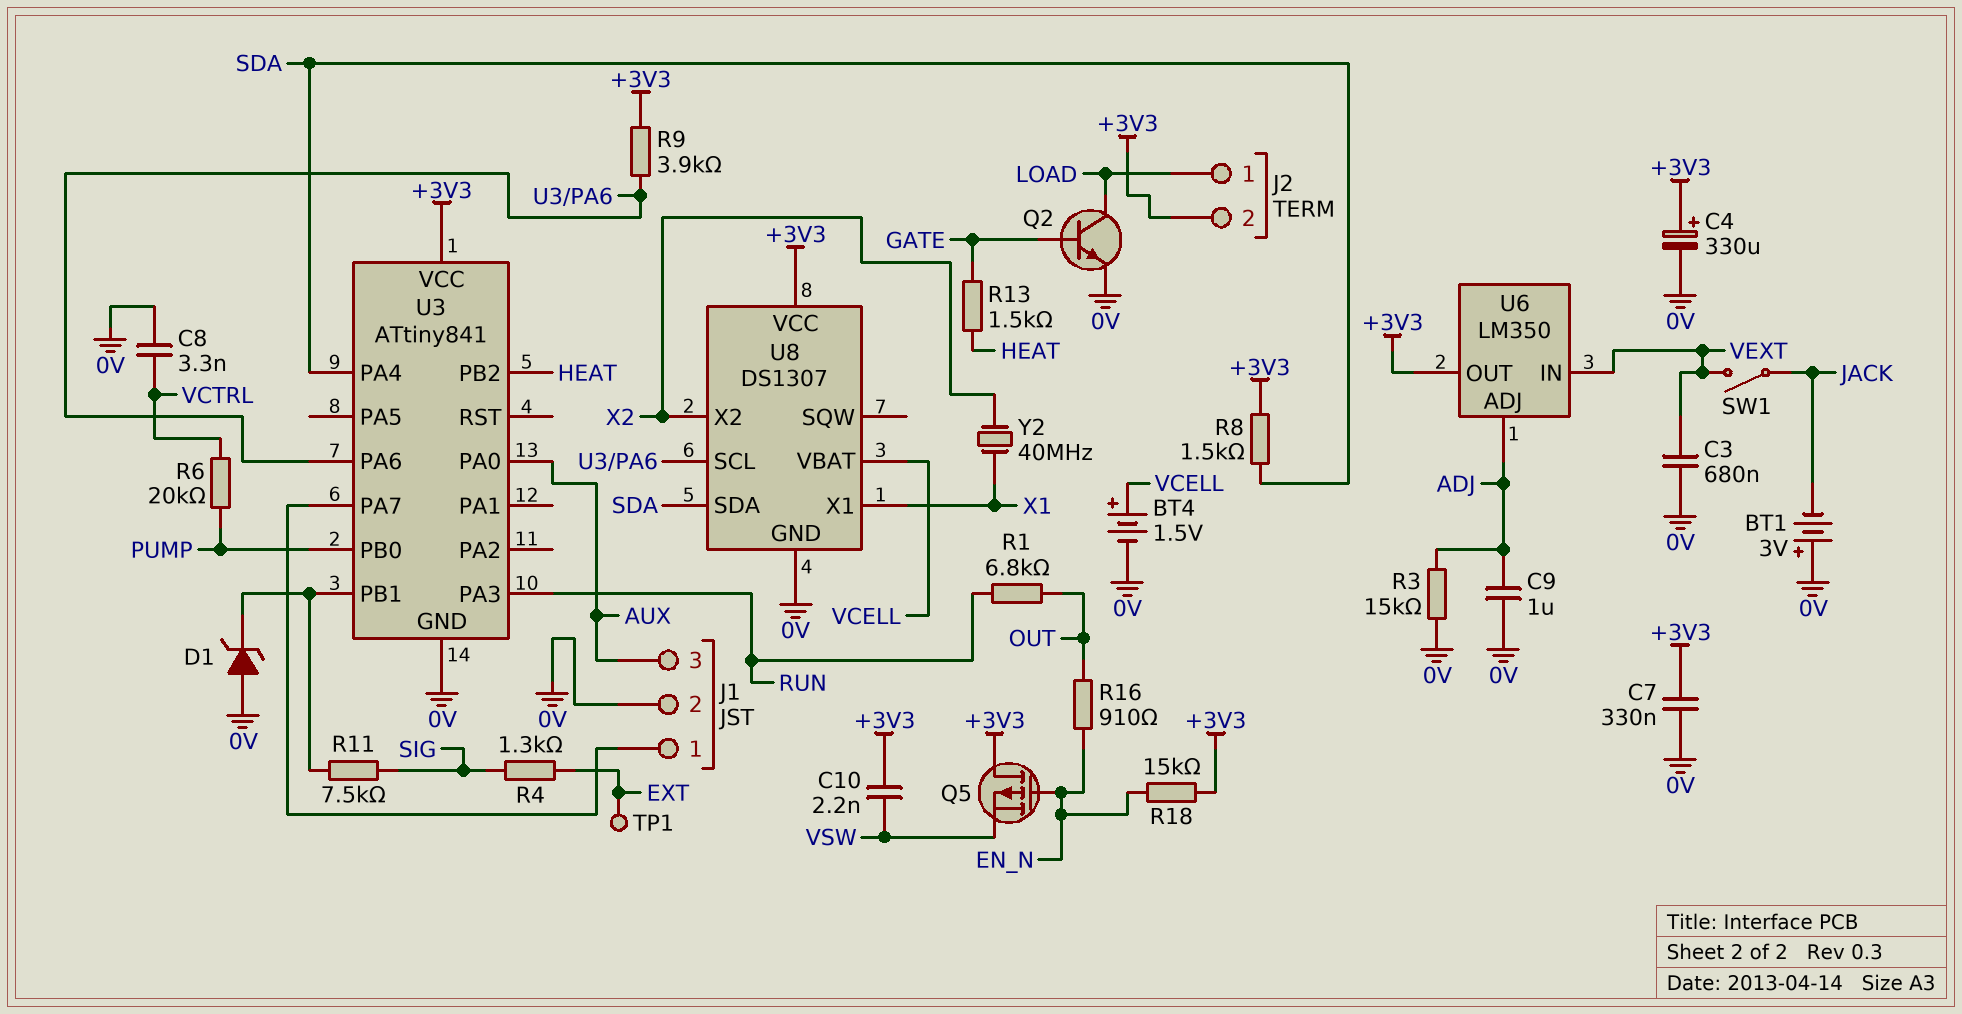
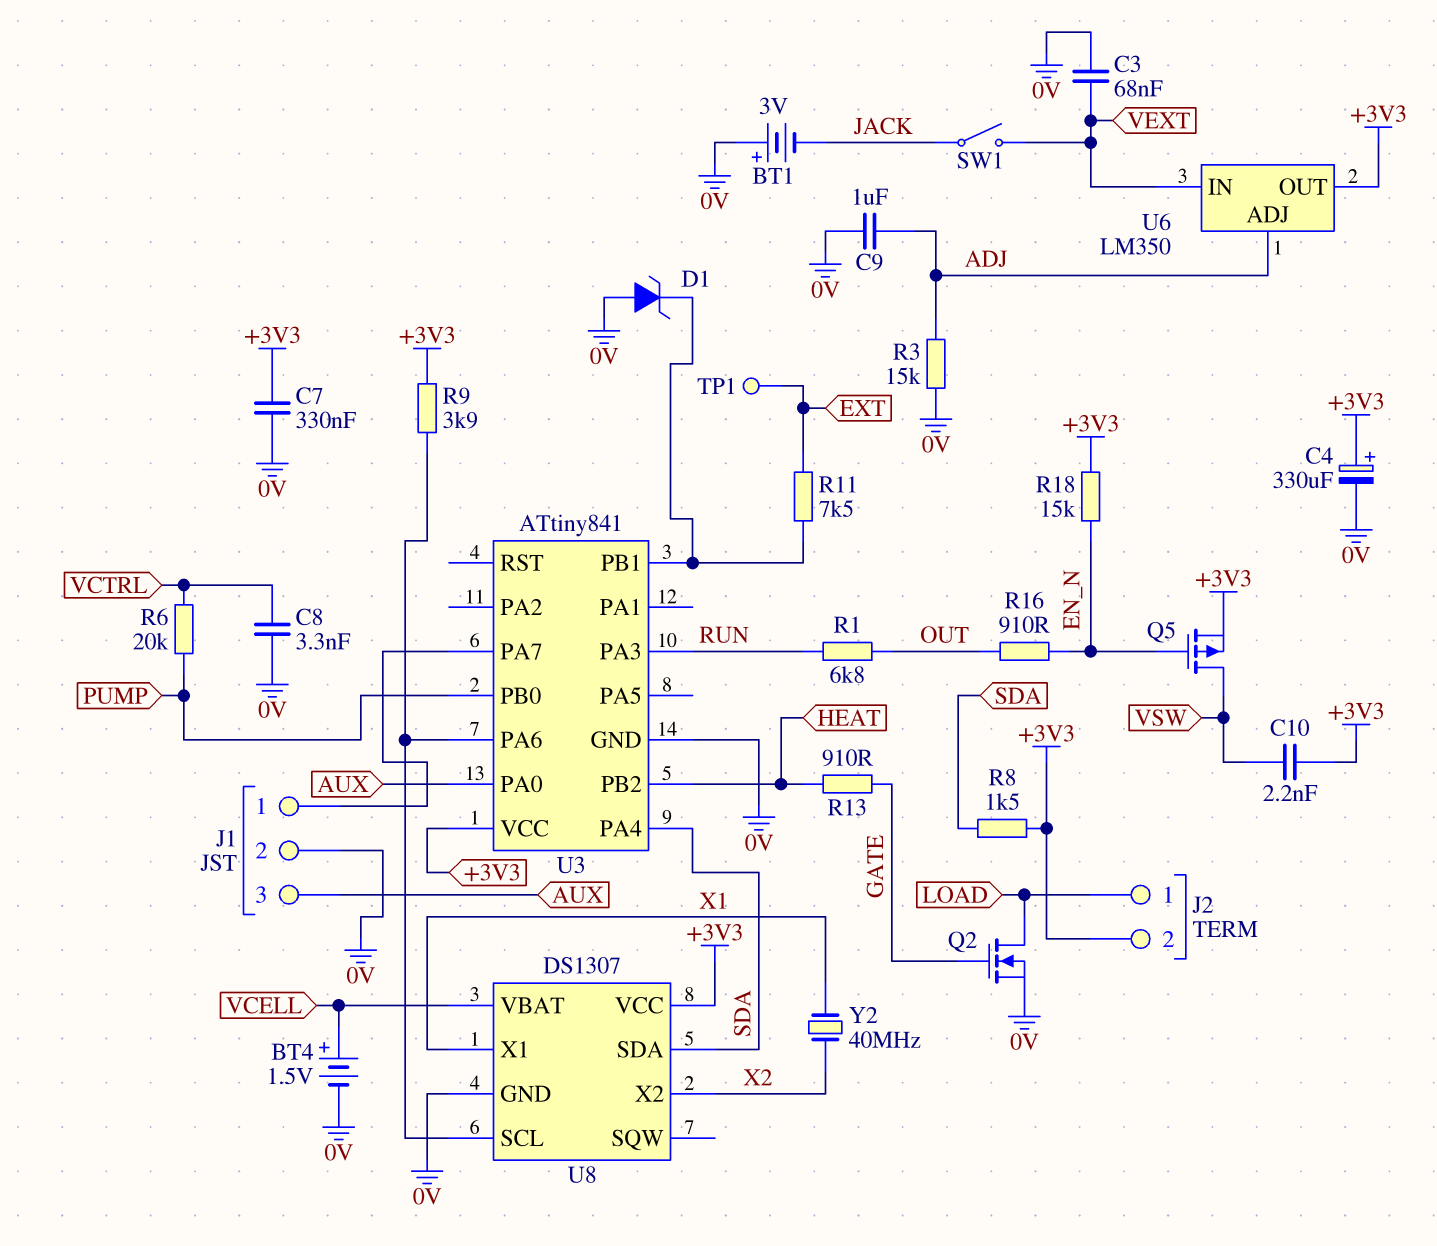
C3: 680nF (0V, VEXT) -> 68nF (0V, VEXT)
Q2: NPN (B GATE, C LOAD, E 0V) -> NMOS (G GATE, D LOAD, S 0V)
Q5: PMOS (G EN_N, D +3V3, S VSW) -> PMOS (G EN_N, D VSW, S +3V3)
R4: 1.3k (EXT, SIG) -> none
R11: 7.5k (SIG, U3/PB1) -> 7.5k (EXT, U3/PB1)
R13: 1.5k (GATE, HEAT) -> 910 (GATE, HEAT)

